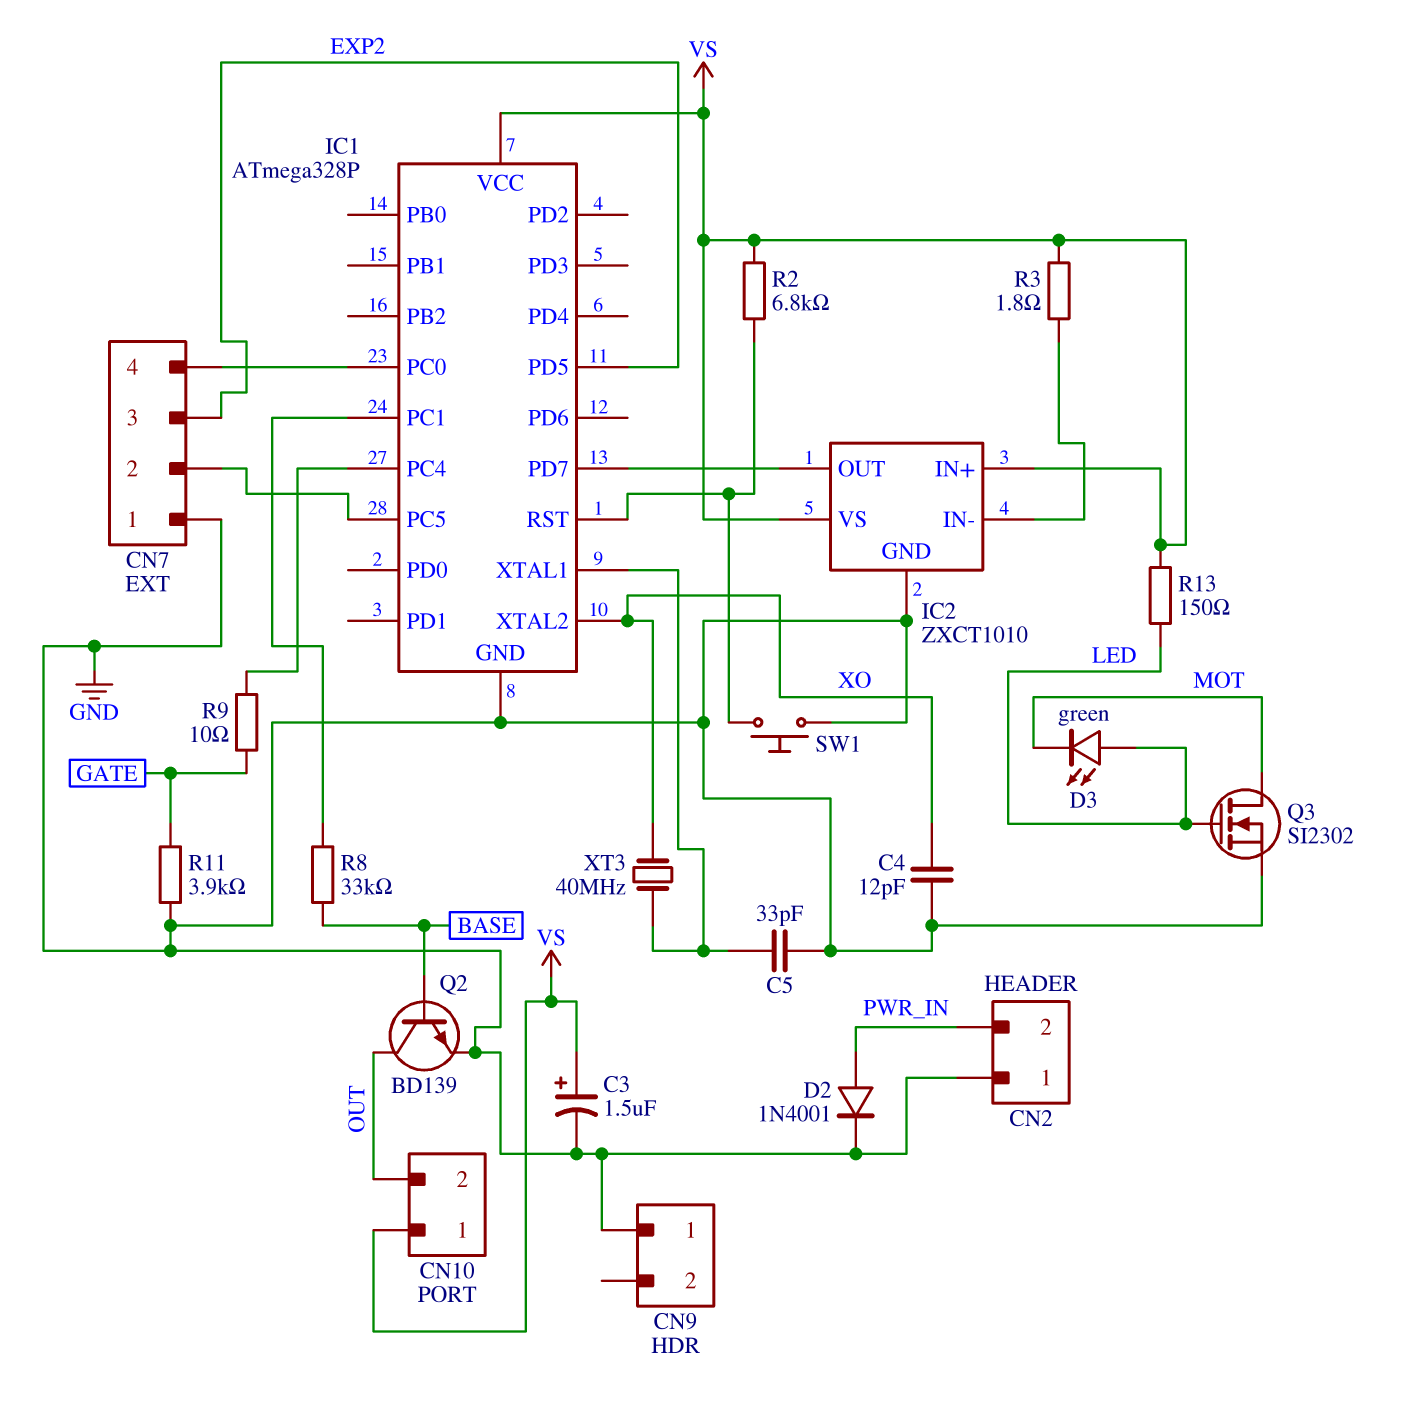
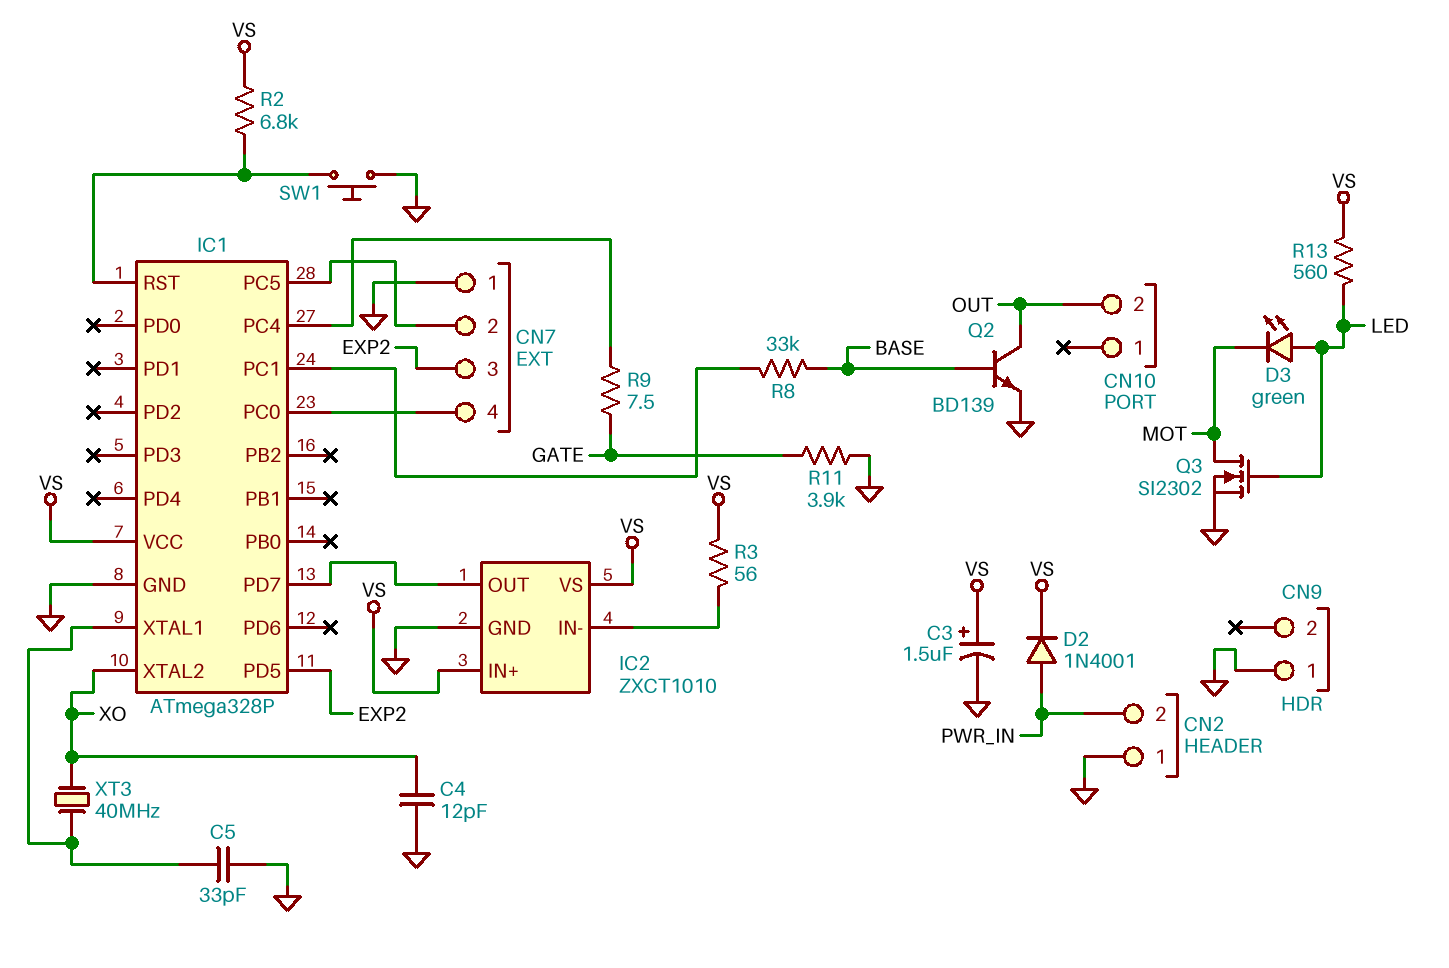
CN10 pin 1: VS -> none
D2: diode 1N4001 (A PWR_IN, K GND) -> diode 1N4001 (A PWR_IN, K VS)
R3: 1.8 (IC2/IN-, VS) -> 56 (IC2/IN-, VS)
R9: 10 (GATE, IC1/PC4) -> 7.5 (GATE, IC1/PC4)
R13: 150 (LED, VS) -> 560 (LED, VS)

